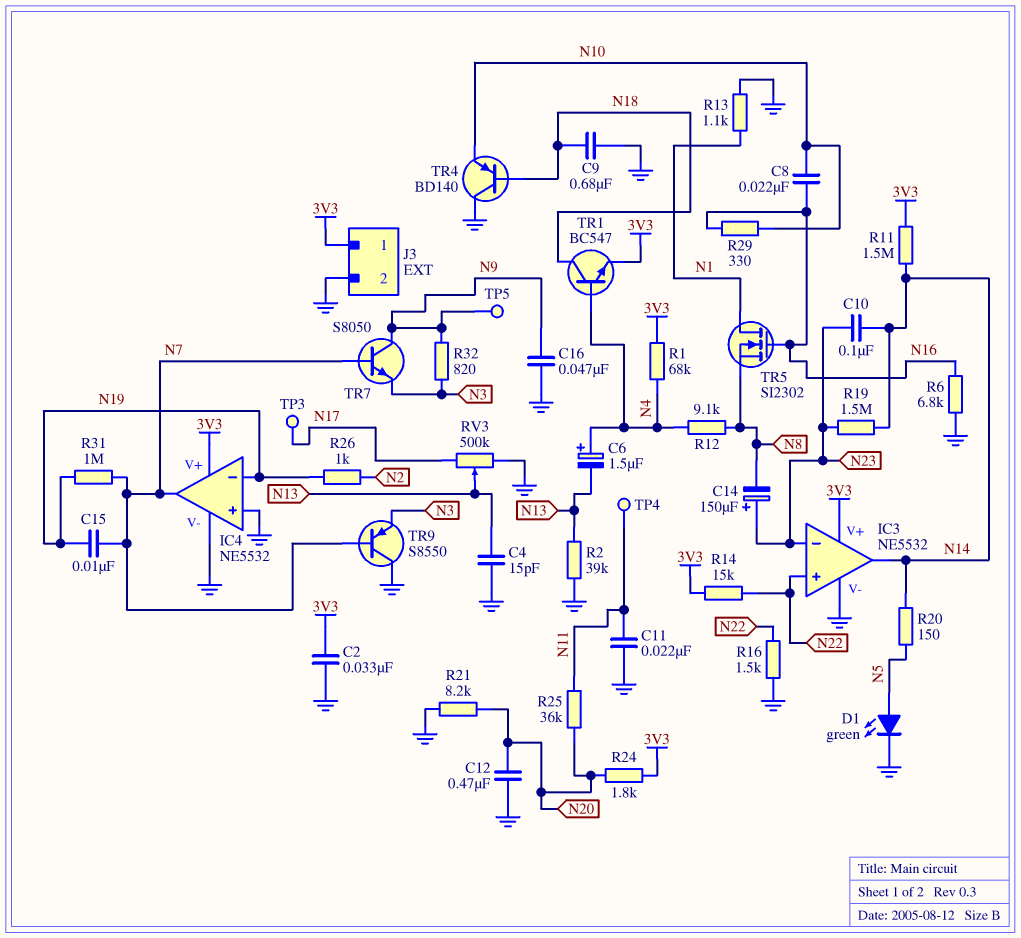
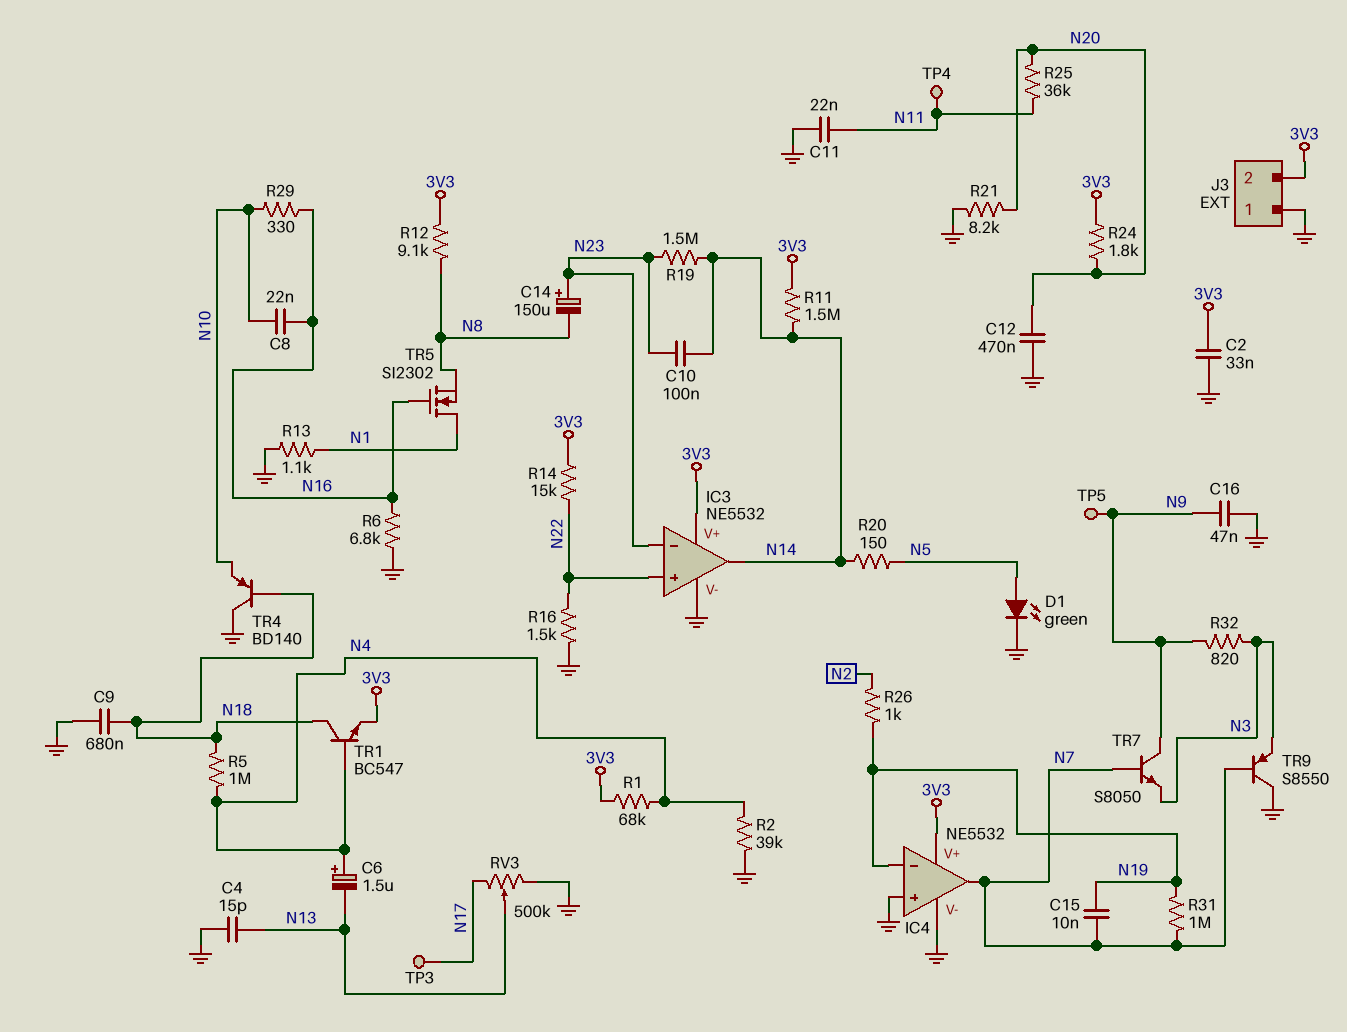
J3 pin 1: 3V3 -> GND
J3 pin 2: GND -> 3V3
R2: 39k (GND, N13) -> 39k (GND, N4)
R5: none -> 1M (N4, N18)
R12: 9.1k (N4, N8) -> 9.1k (3V3, N8)

